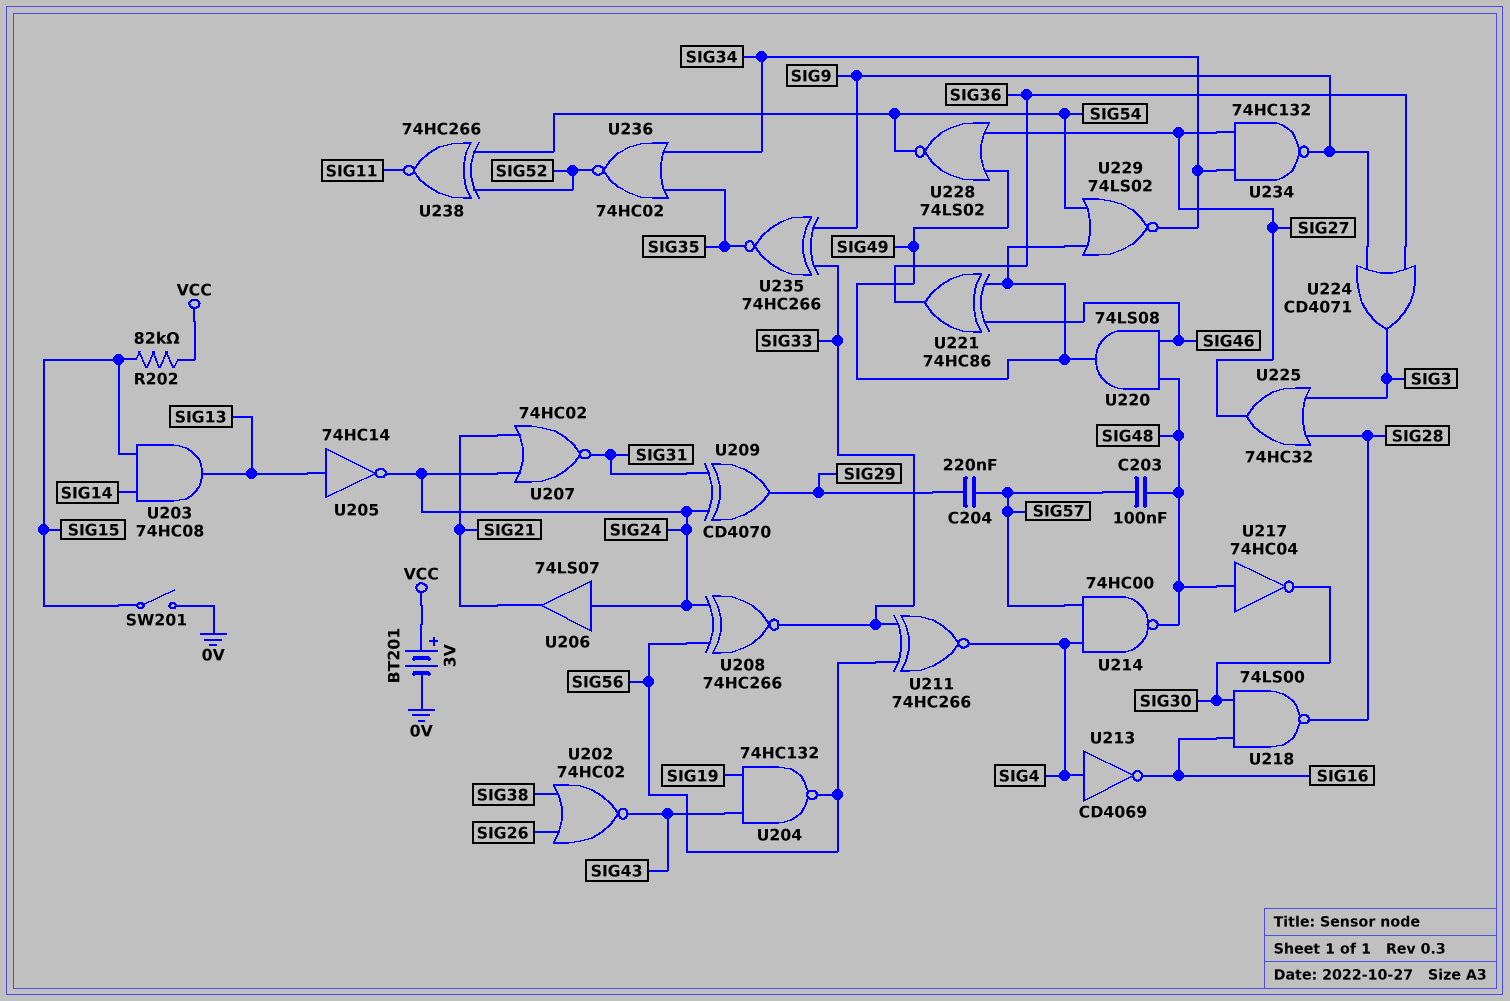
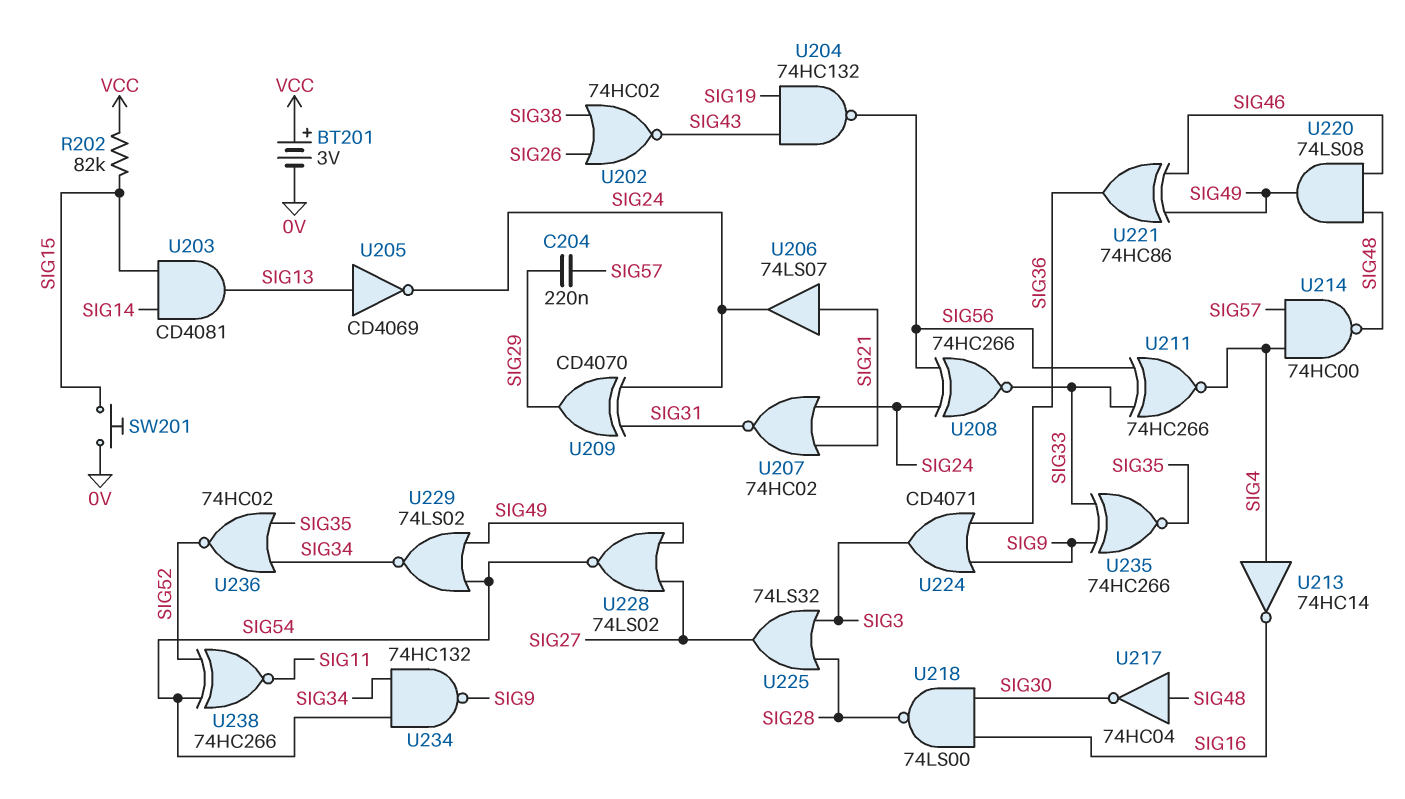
C203: 100nF (SIG48, SIG57) -> none
SW201: switch (0V, SIG15) -> button (0V, SIG15)
U203: AND 74HC08 (in SIG14, in SIG15, out SIG13) -> AND CD4081 (in SIG14, in SIG15, out SIG13)
U205: NOT 74HC14 (in SIG13, out SIG24) -> NOT CD4069 (in SIG13, out SIG24)
U206: buffer 74LS07 (in SIG24, out SIG21) -> buffer 74LS07 (in SIG21, out SIG24)
U213: NOT CD4069 (in SIG4, out SIG16) -> NOT 74HC14 (in SIG4, out SIG16)
U225: OR 74HC32 (in SIG3, in SIG28, out SIG27) -> OR 74LS32 (in SIG3, in SIG28, out SIG27)
U234: NAND 74HC132 (in SIG27, in SIG34, out SIG9) -> NAND 74HC132 (in SIG34, in SIG54, out SIG9)

